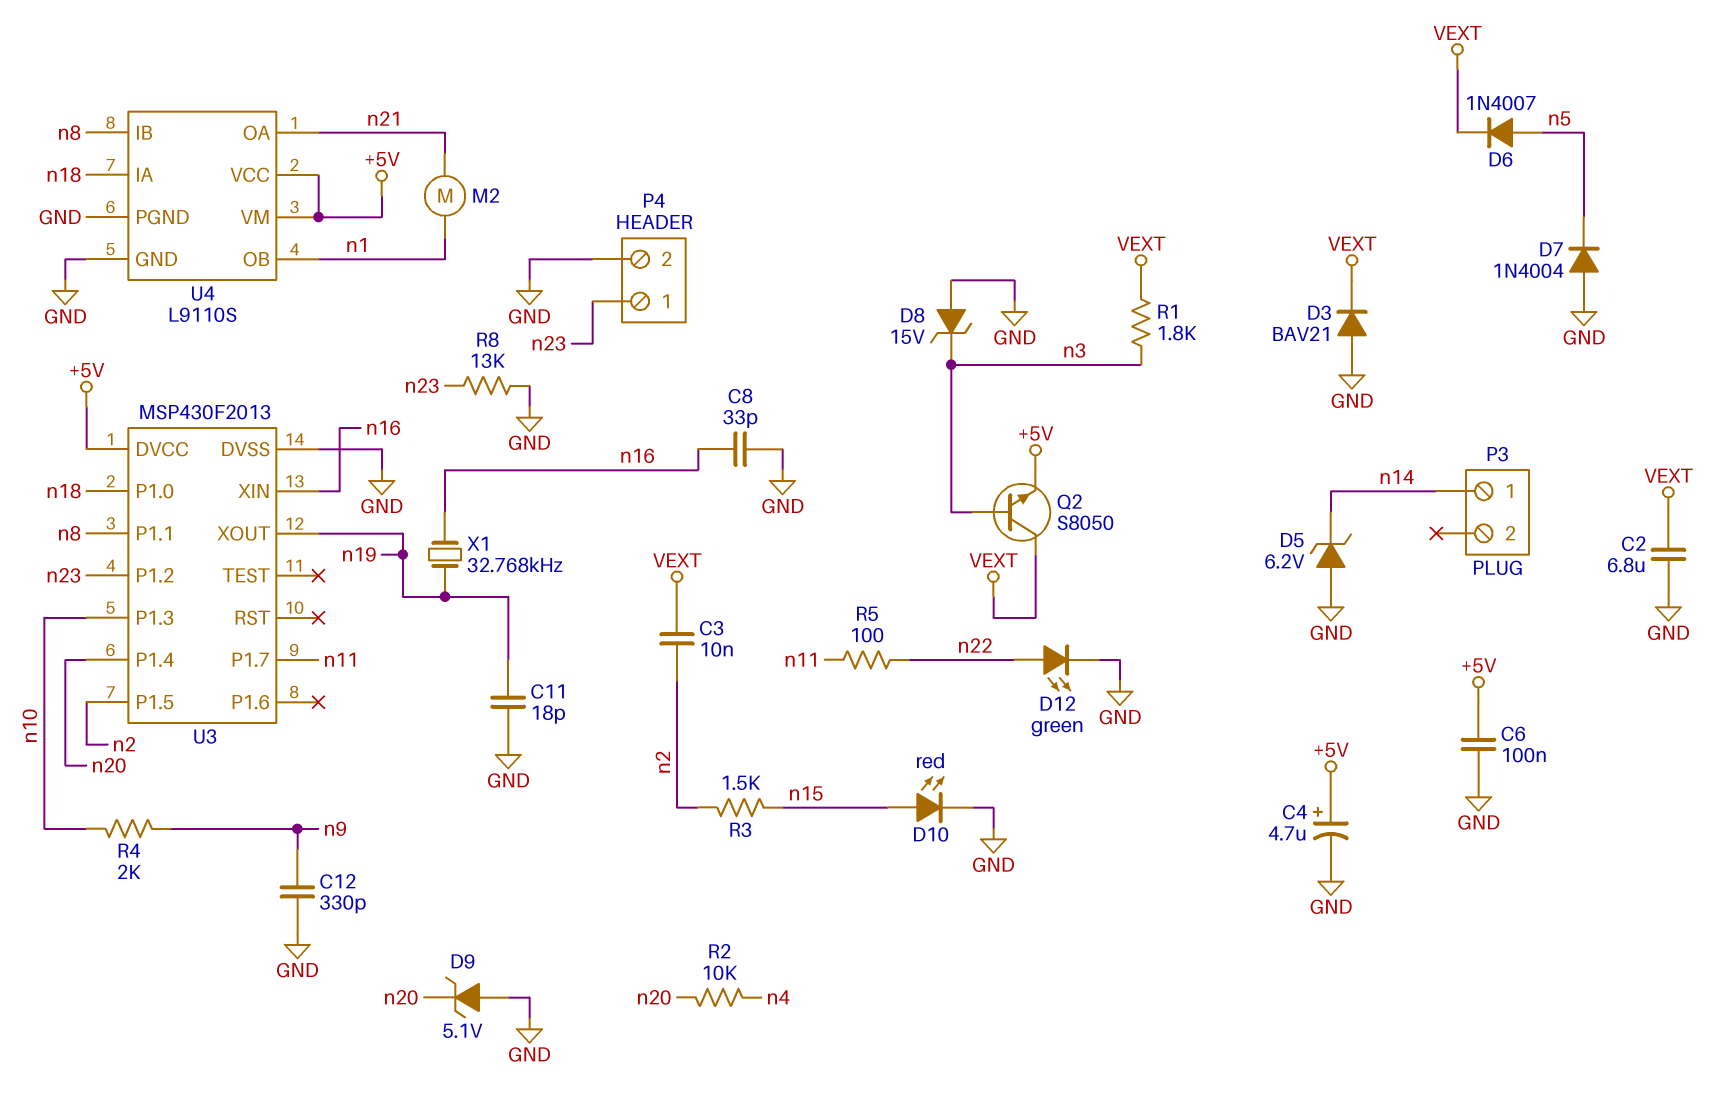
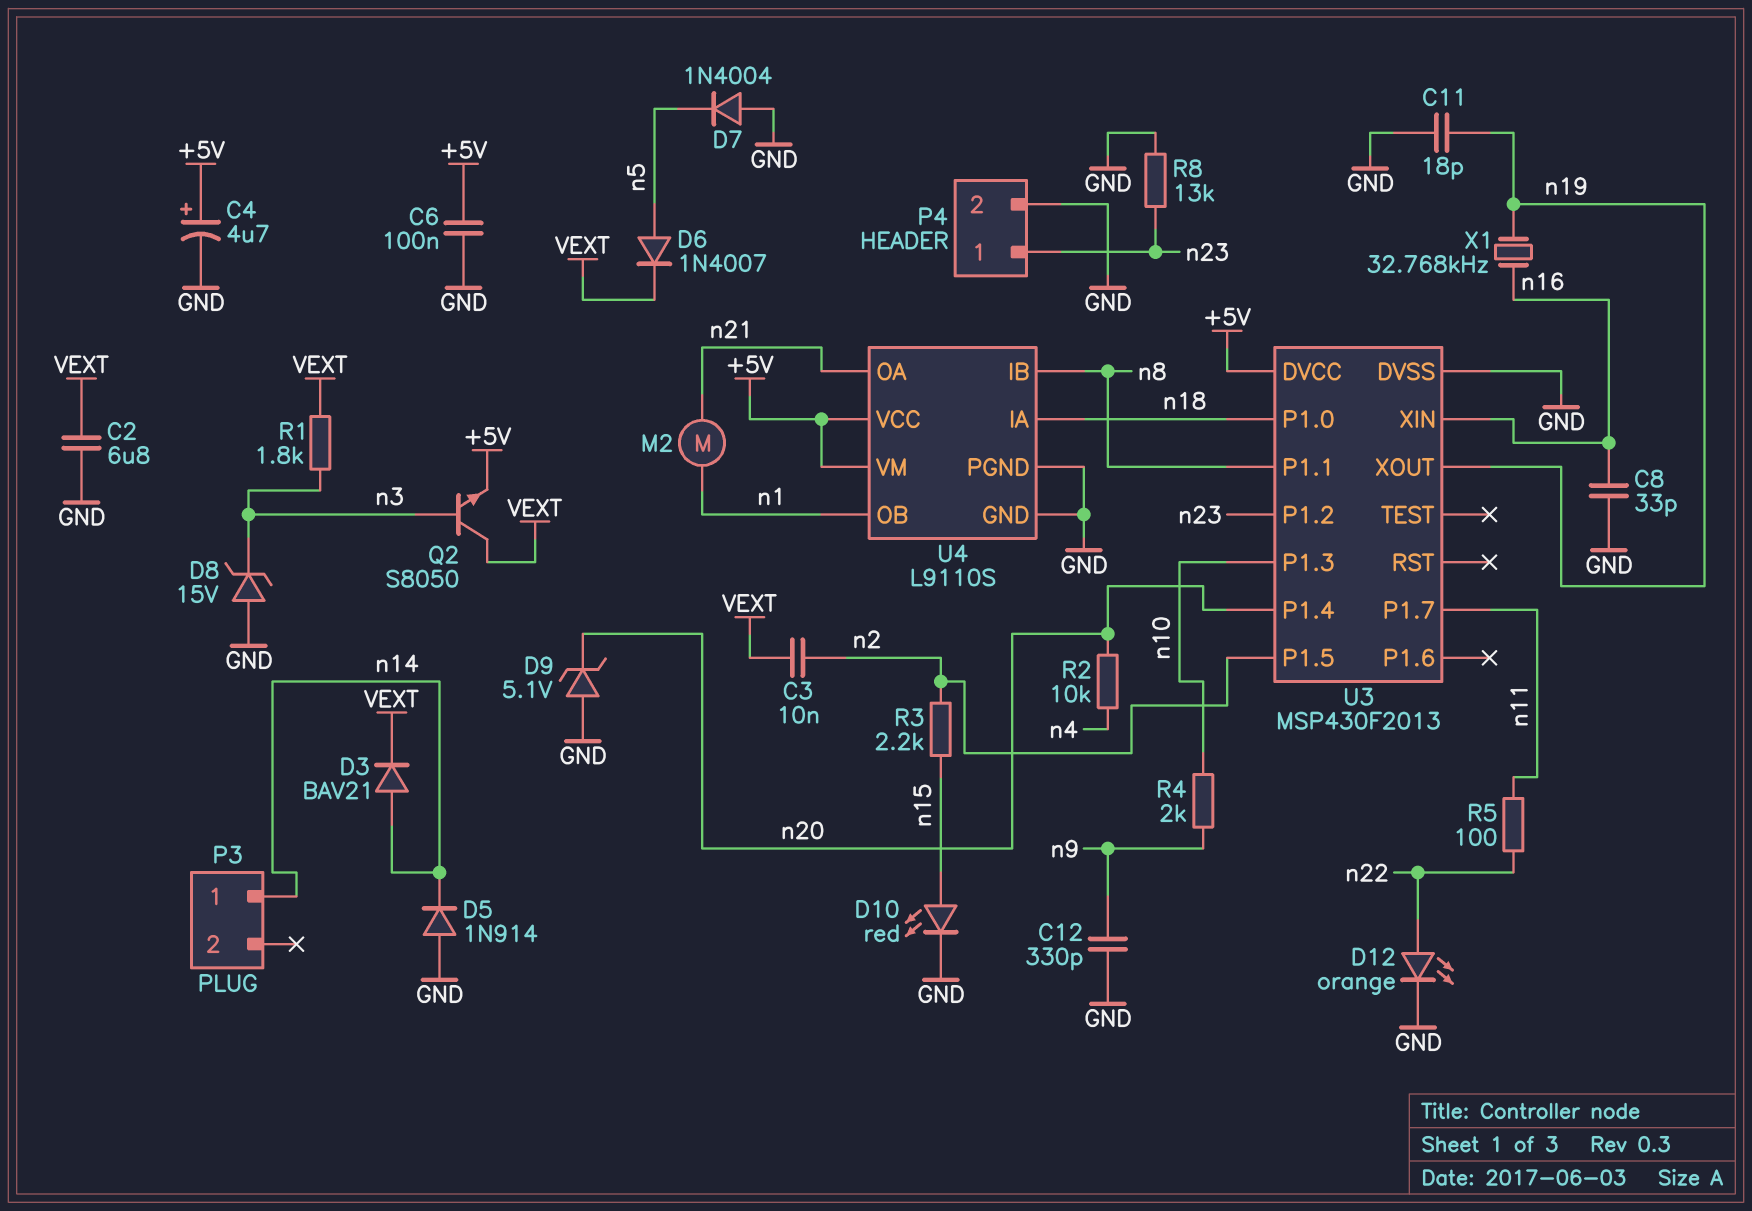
D3: diode BAV21 (A GND, K VEXT) -> diode BAV21 (A n14, K VEXT)
D5: zener 6.2V (A GND, K n14) -> diode 1N914 (A GND, K n14)
D12: LED green (A n22, K GND) -> LED orange (A n22, K GND)
R3: 1.5k (n2, n15) -> 2.2k (n2, n15)

